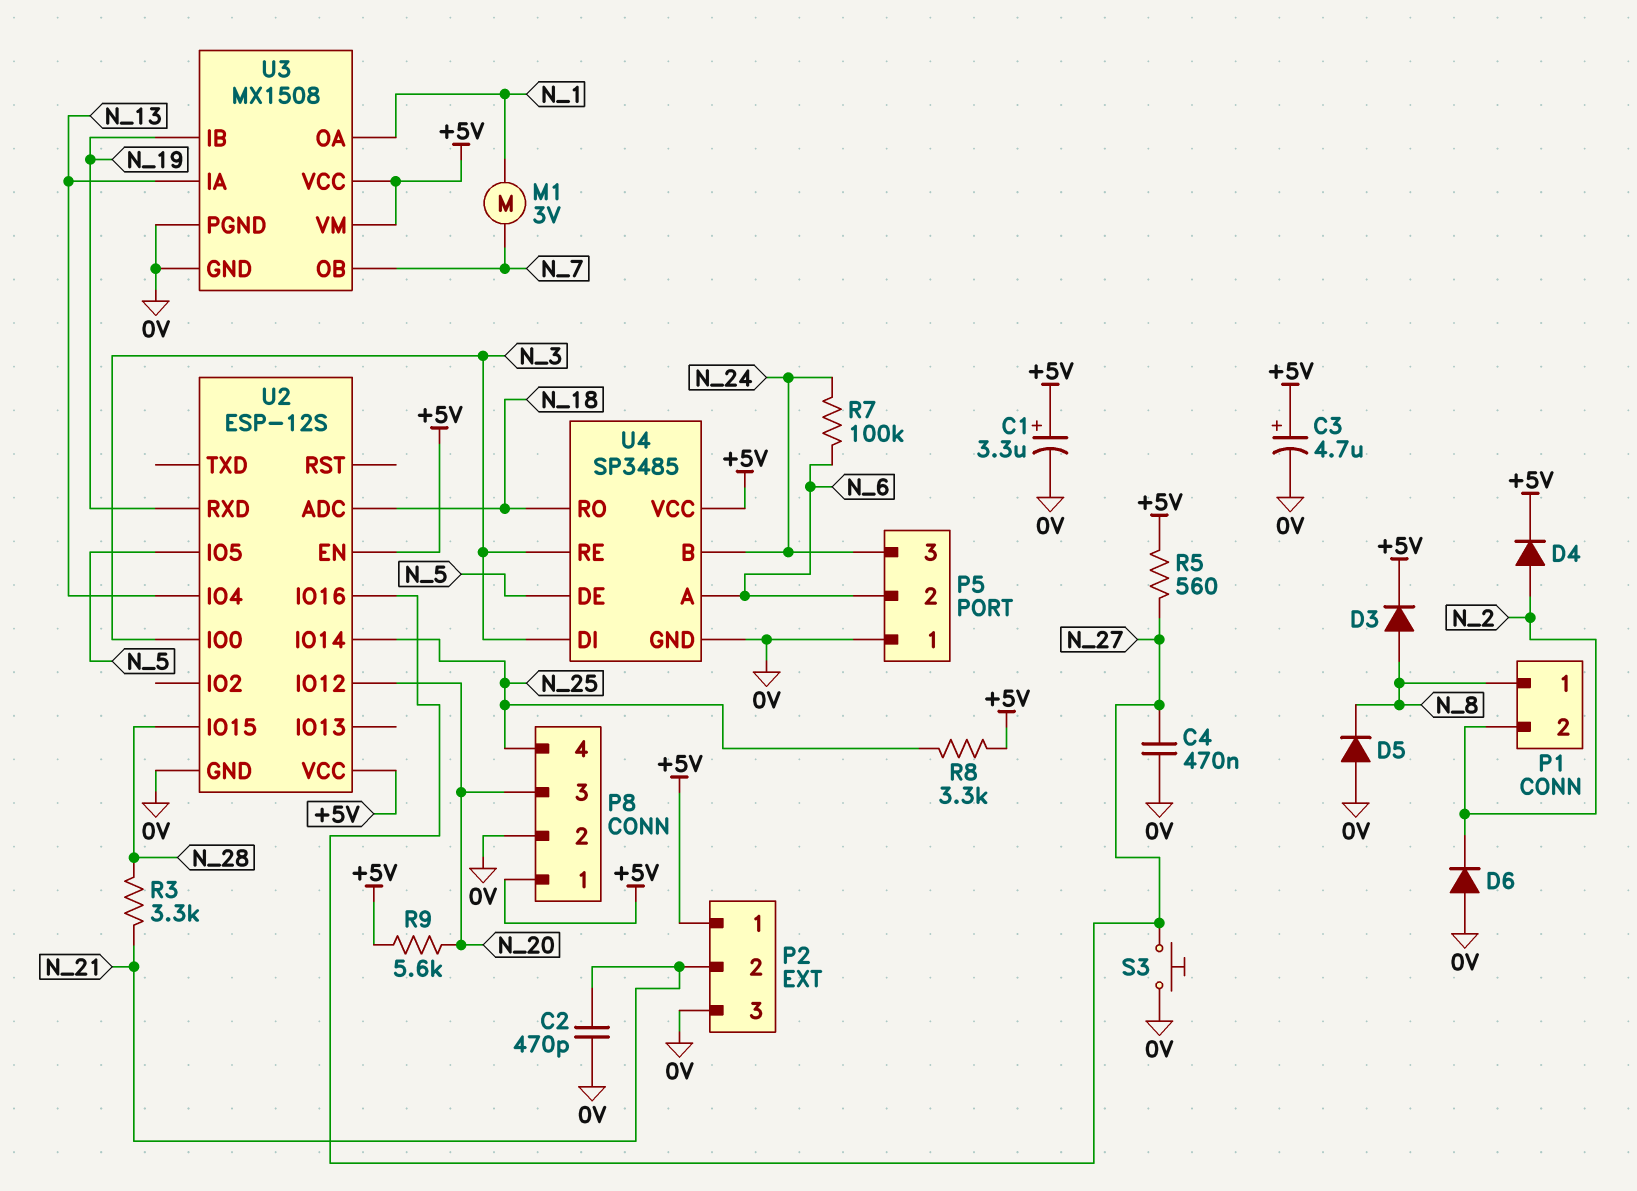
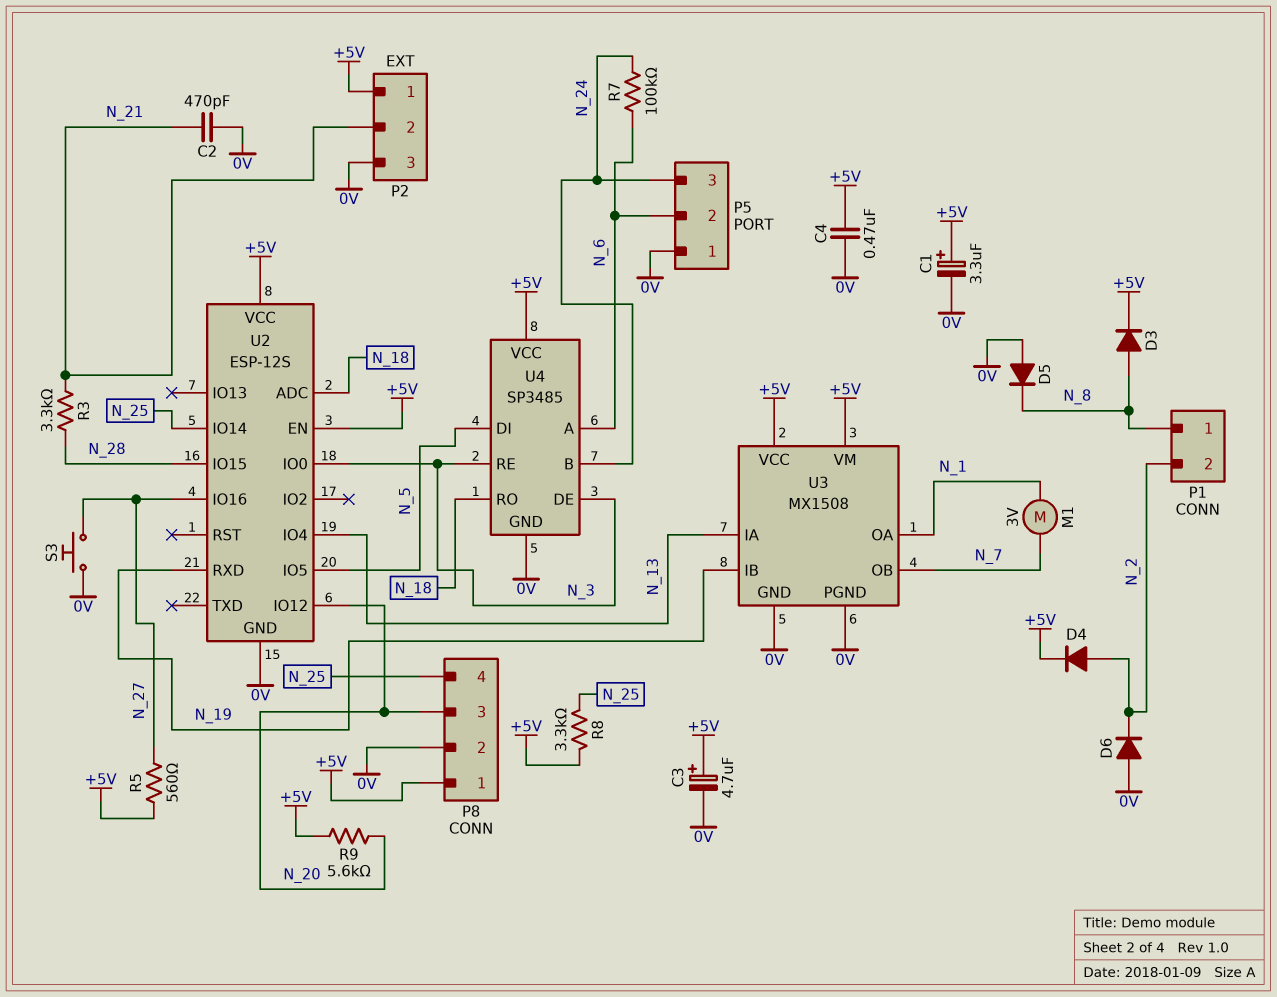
C4: 470nF (0V, N_27) -> 470nF (+5V, 0V)
U4 pin DE: N_5 -> N_3
U4 pin DI: N_3 -> N_5

